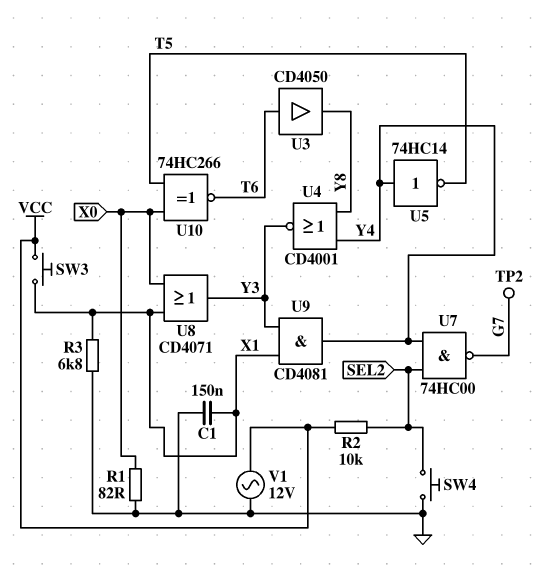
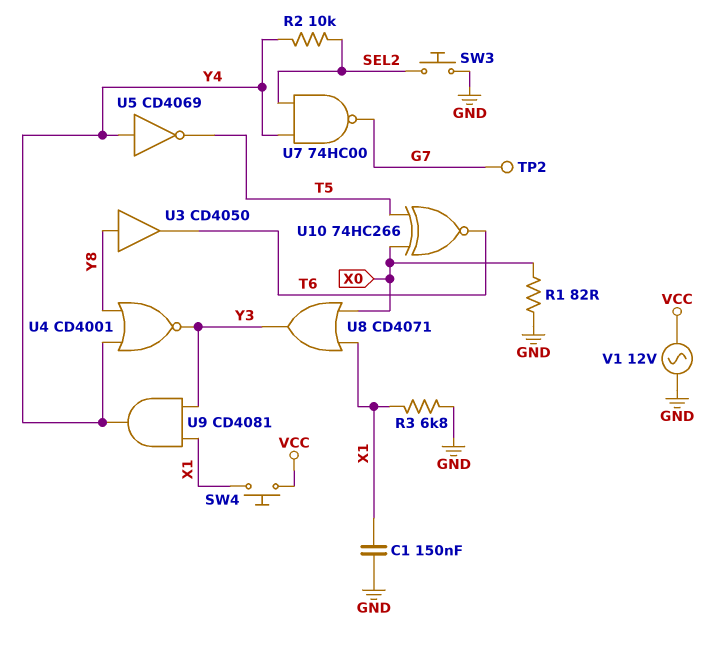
R2: 10k (SEL2, VCC) -> 10k (SEL2, Y4)
SW3: button (VCC, X1) -> button (GND, SEL2)
SW4: button (GND, SEL2) -> button (VCC, X1)
U3: buffer CD4050 (in T6, out Y8) -> buffer CD4050 (in Y8, out T6)
U5: NOT 74HC14 (in Y4, out T5) -> NOT CD4069 (in Y4, out T5)

